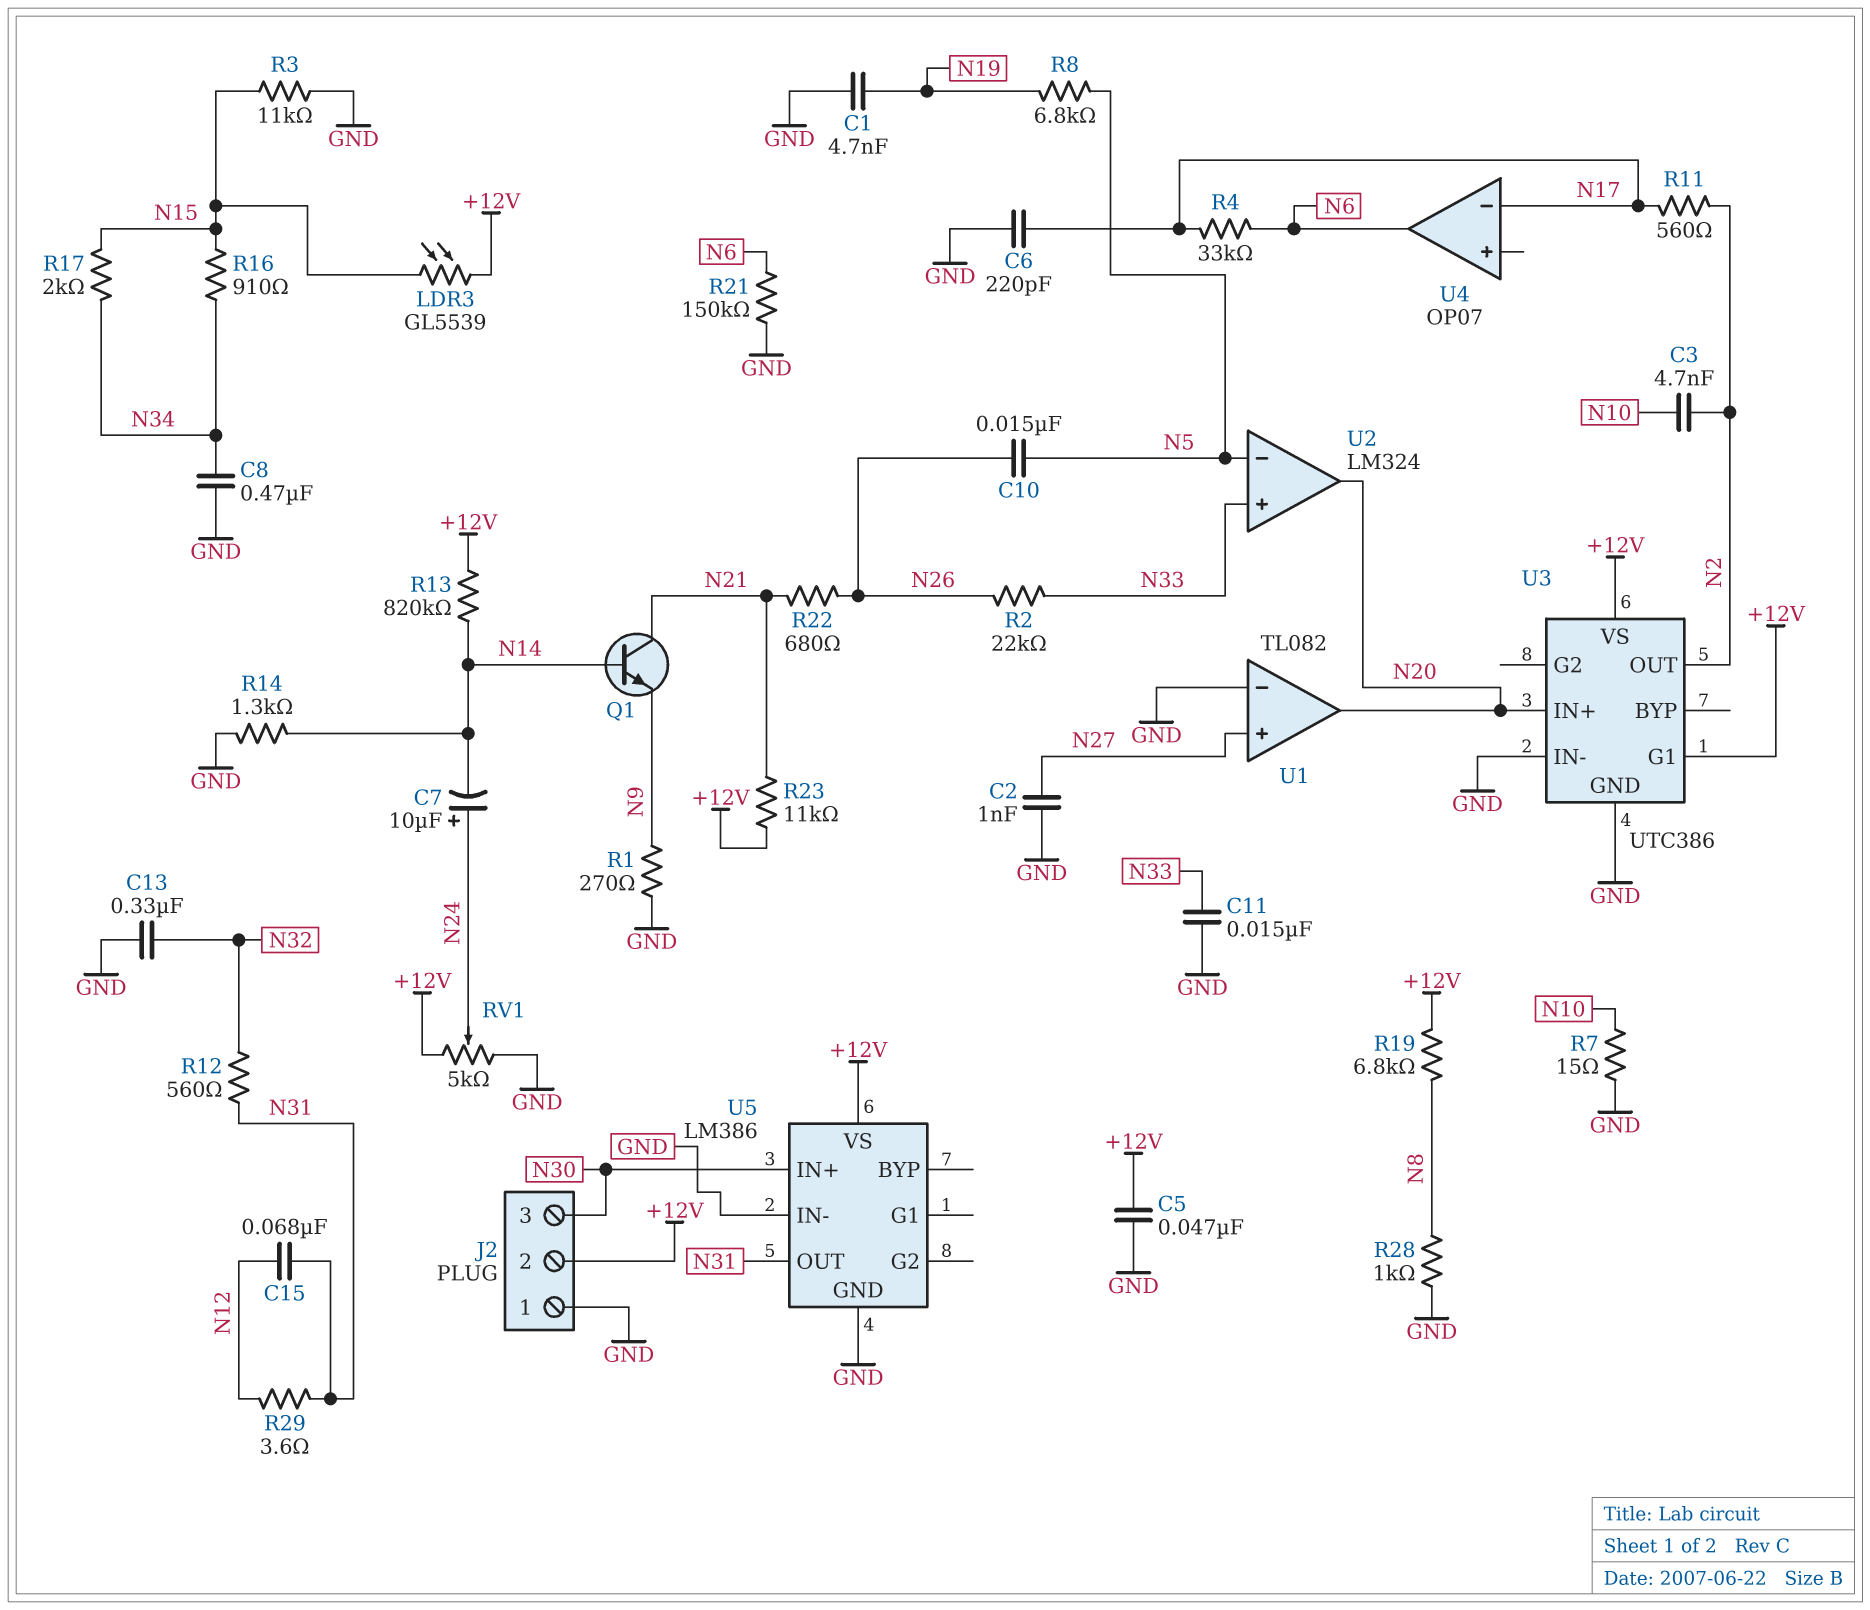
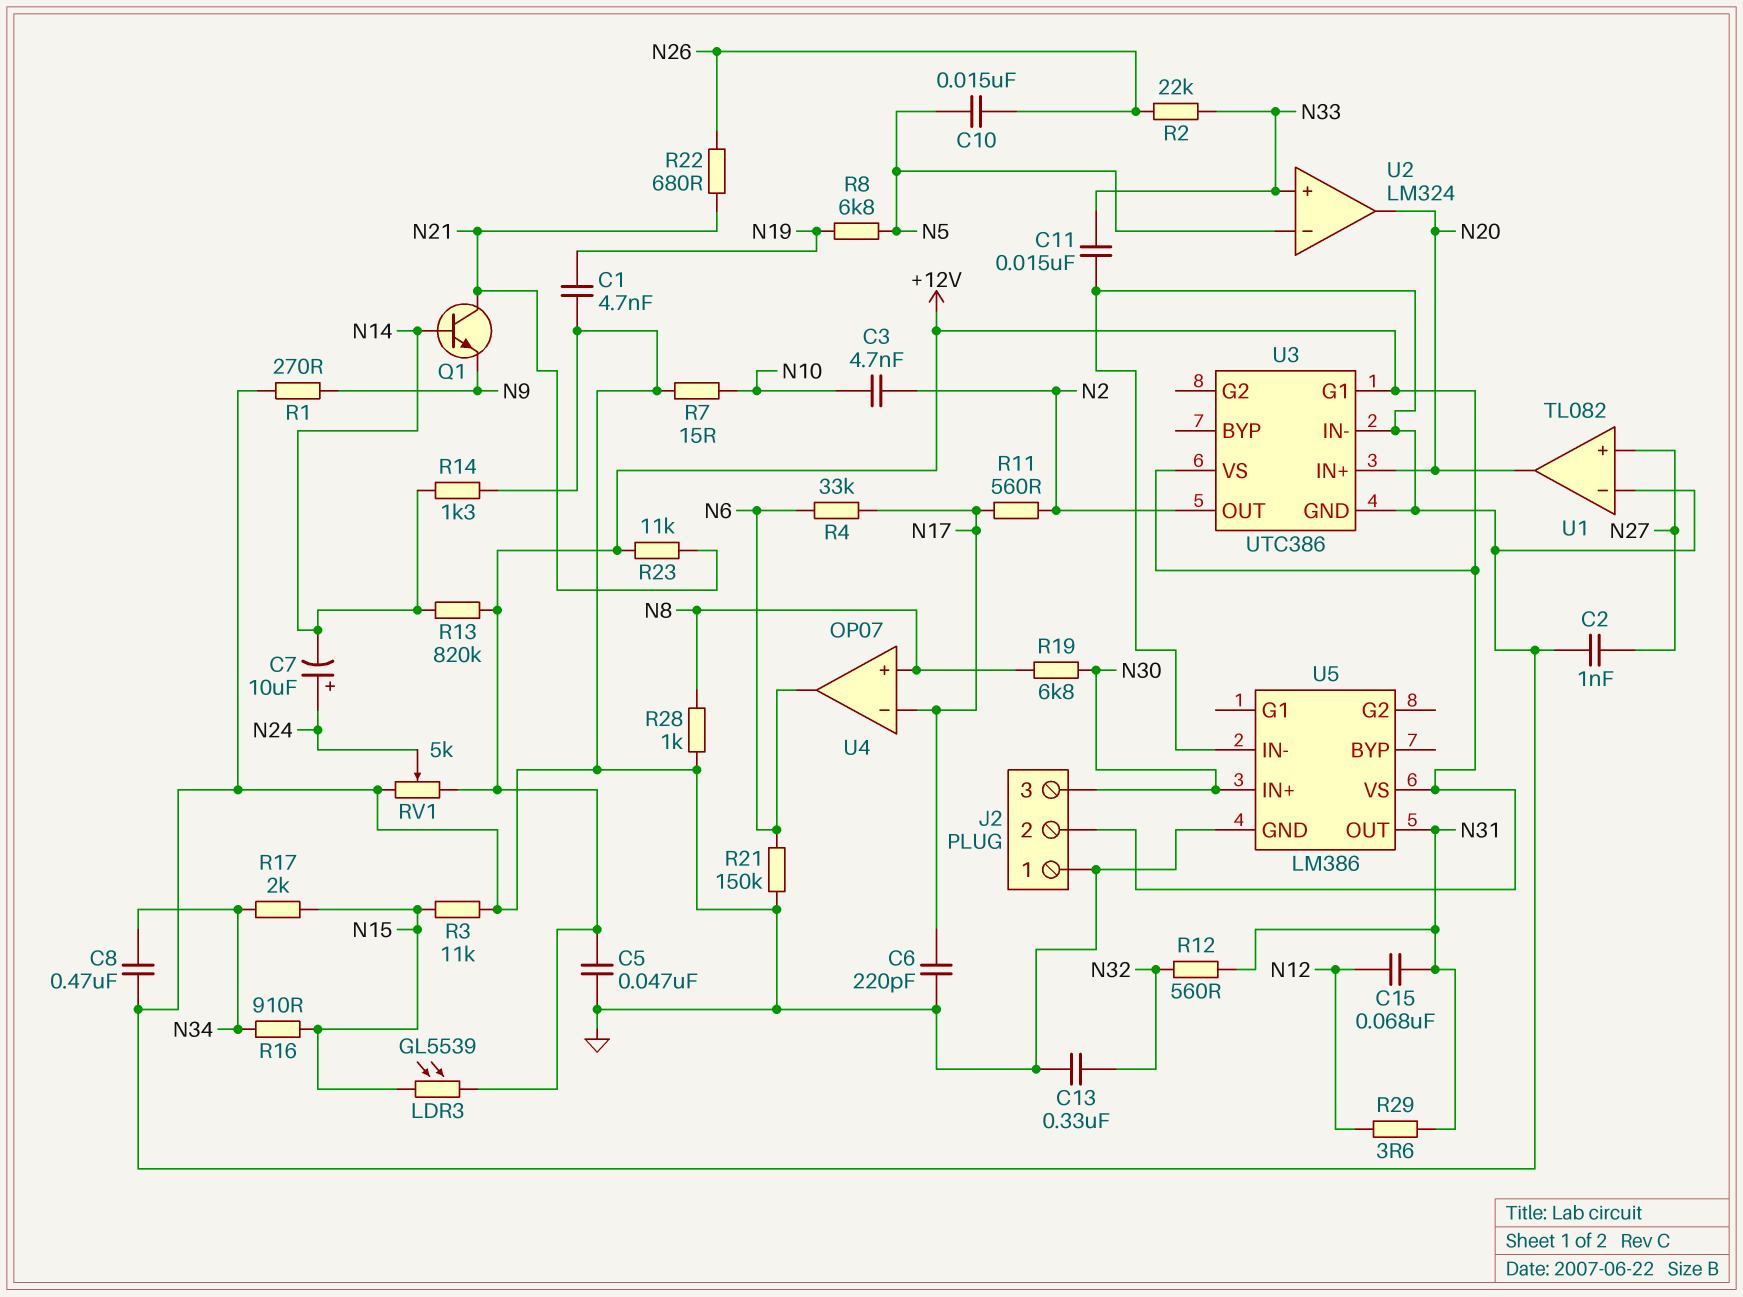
R19: 6.8k (+12V, N8) -> 6.8k (N8, N30)
U4 pin in+: none -> N8

